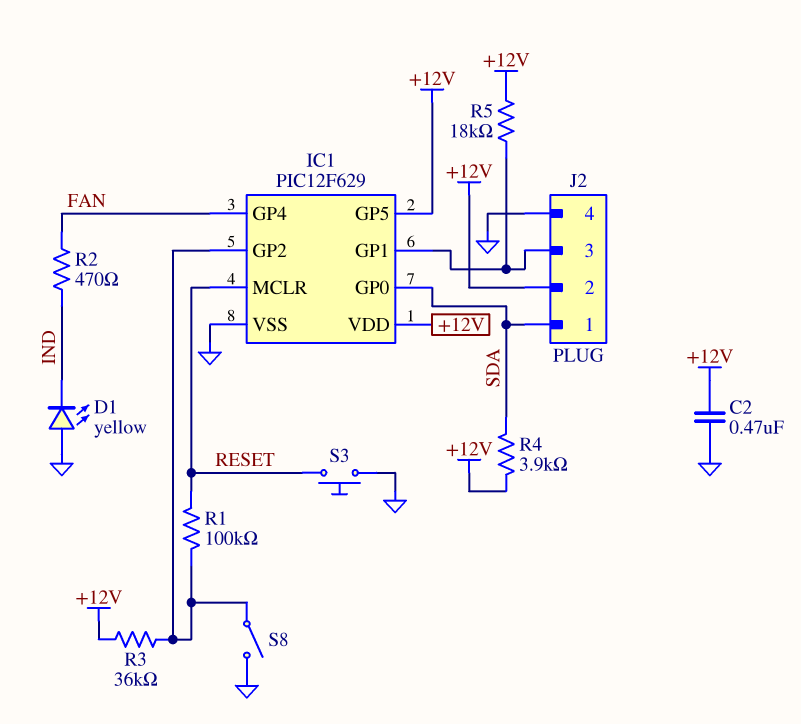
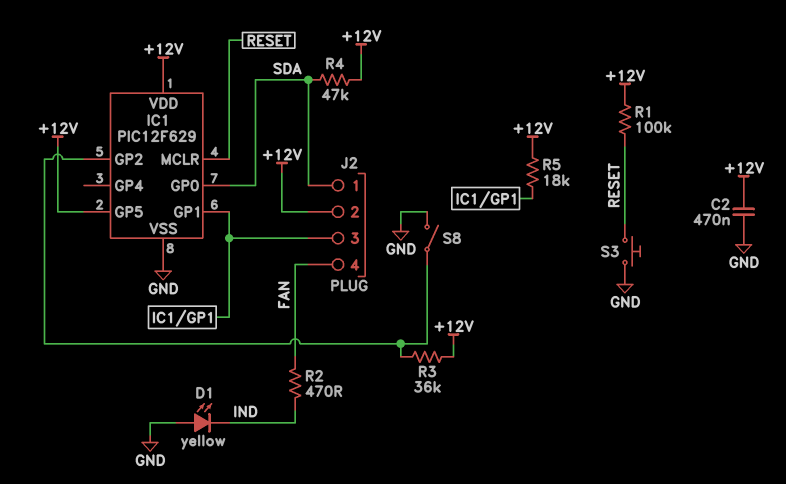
IC1 pin GP4: FAN -> none
J2 pin 4: GND -> FAN
R1: 100k (IC1/GP2, RESET) -> 100k (+12V, RESET)
R4: 3.9k (+12V, SDA) -> 47k (+12V, SDA)

